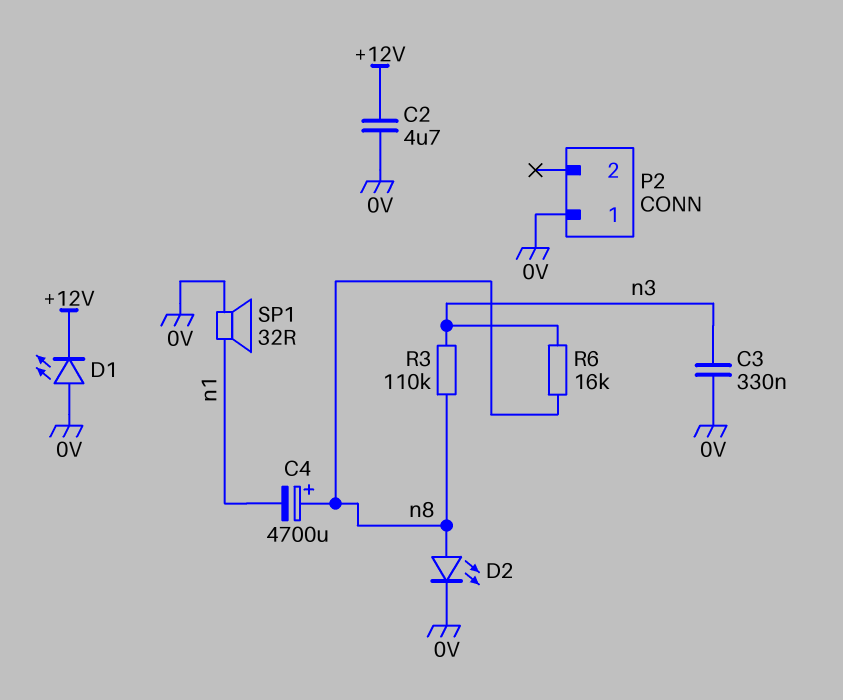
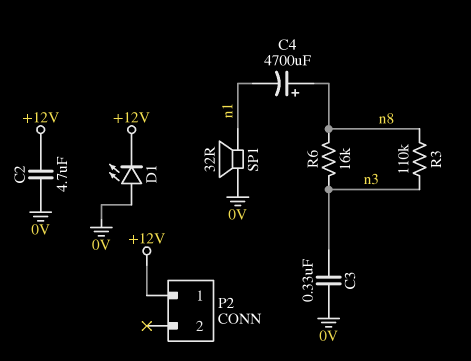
D2: LED (A n8, K 0V) -> none
P2 pin 1: 0V -> +12V

